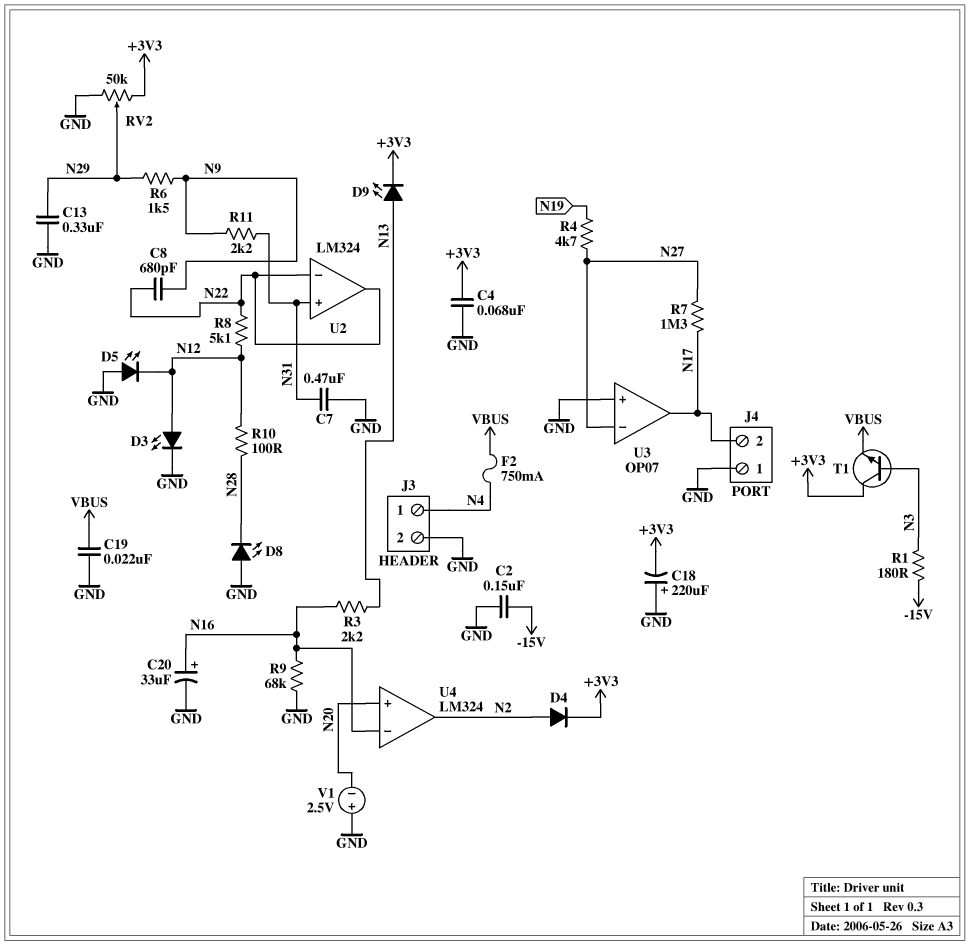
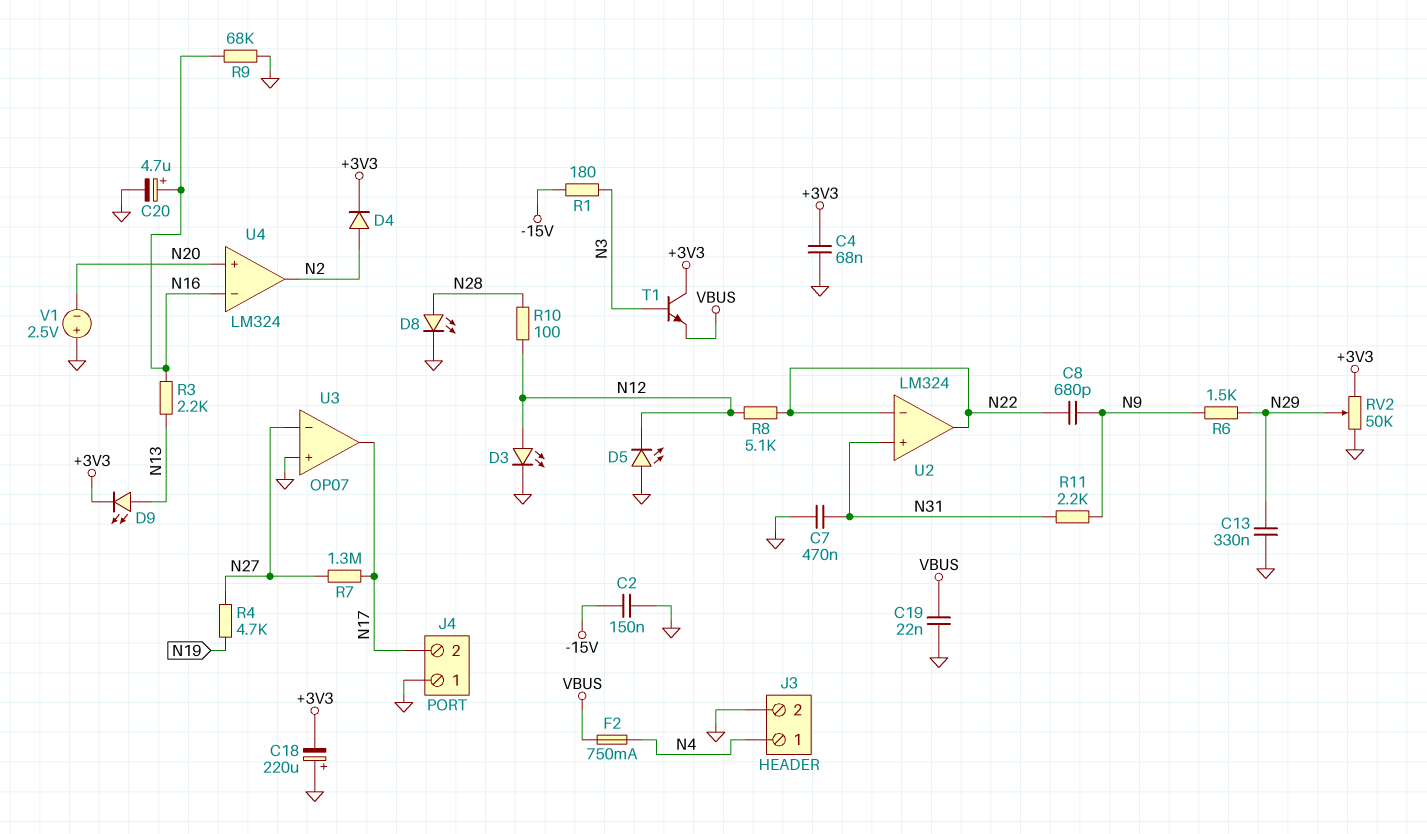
C20: 33uF (plus N16, minus GND) -> 4.7uF (plus N16, minus GND)
D8: LED (A GND, K N28) -> LED (A N28, K GND)

